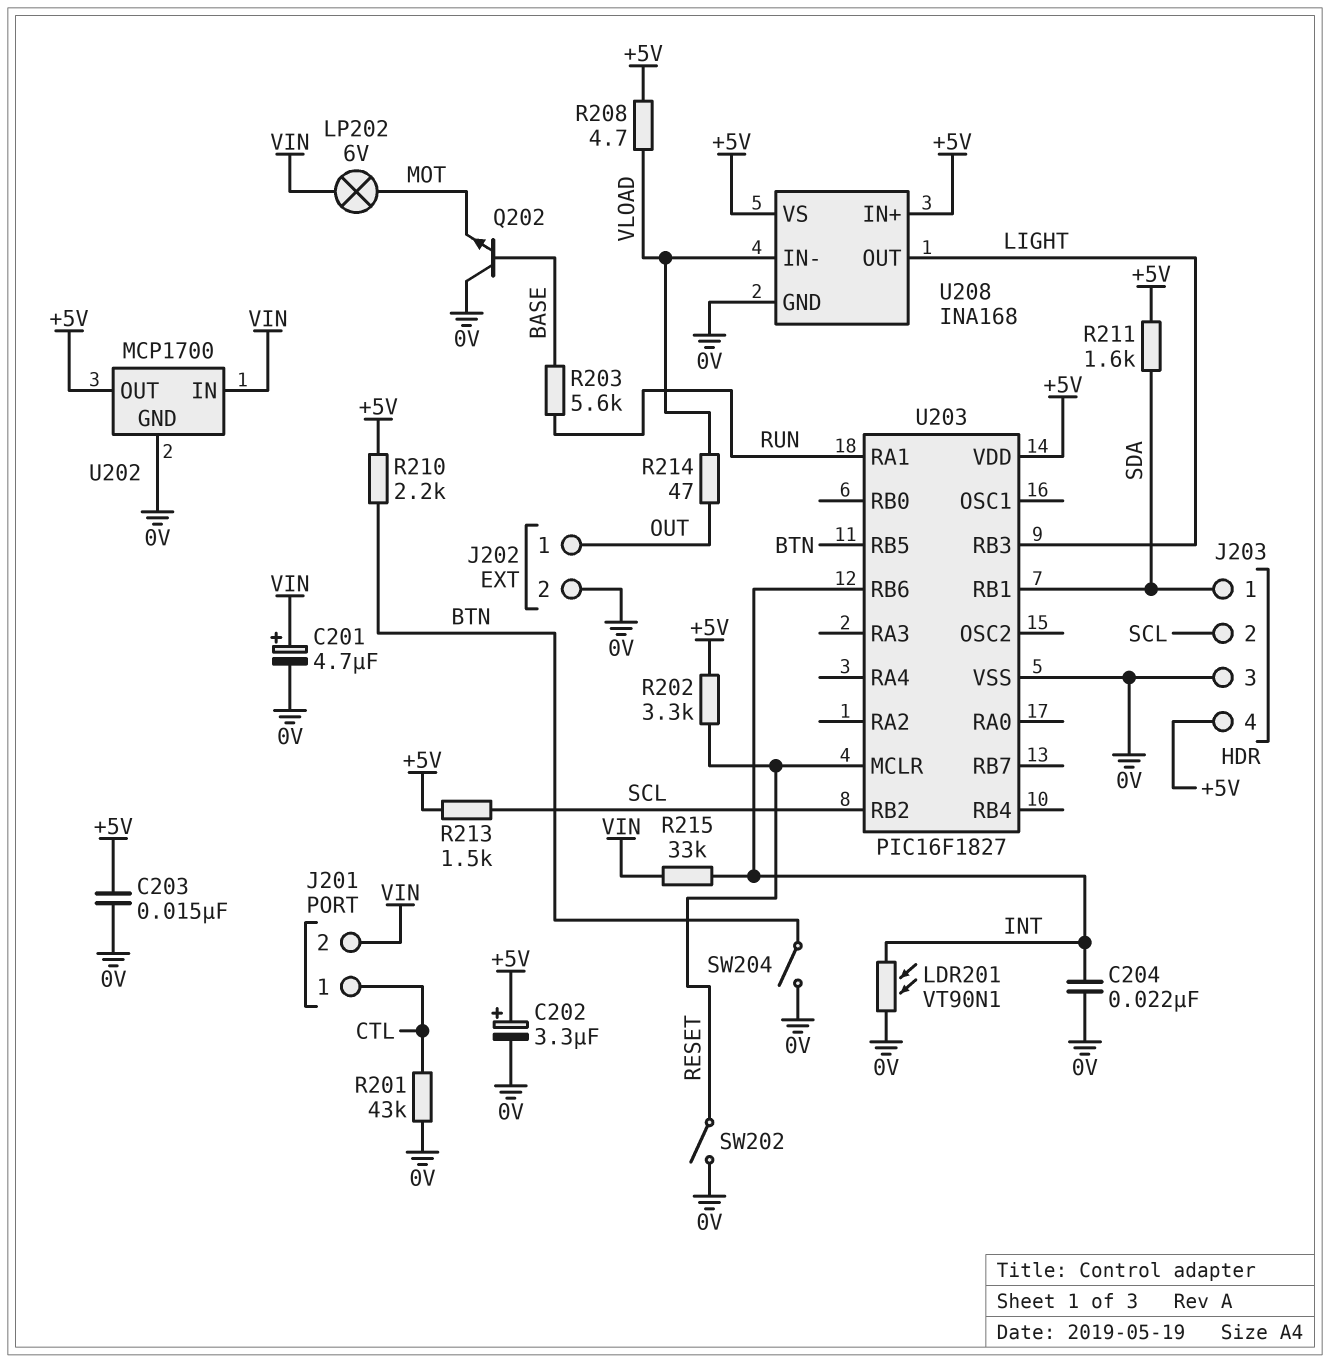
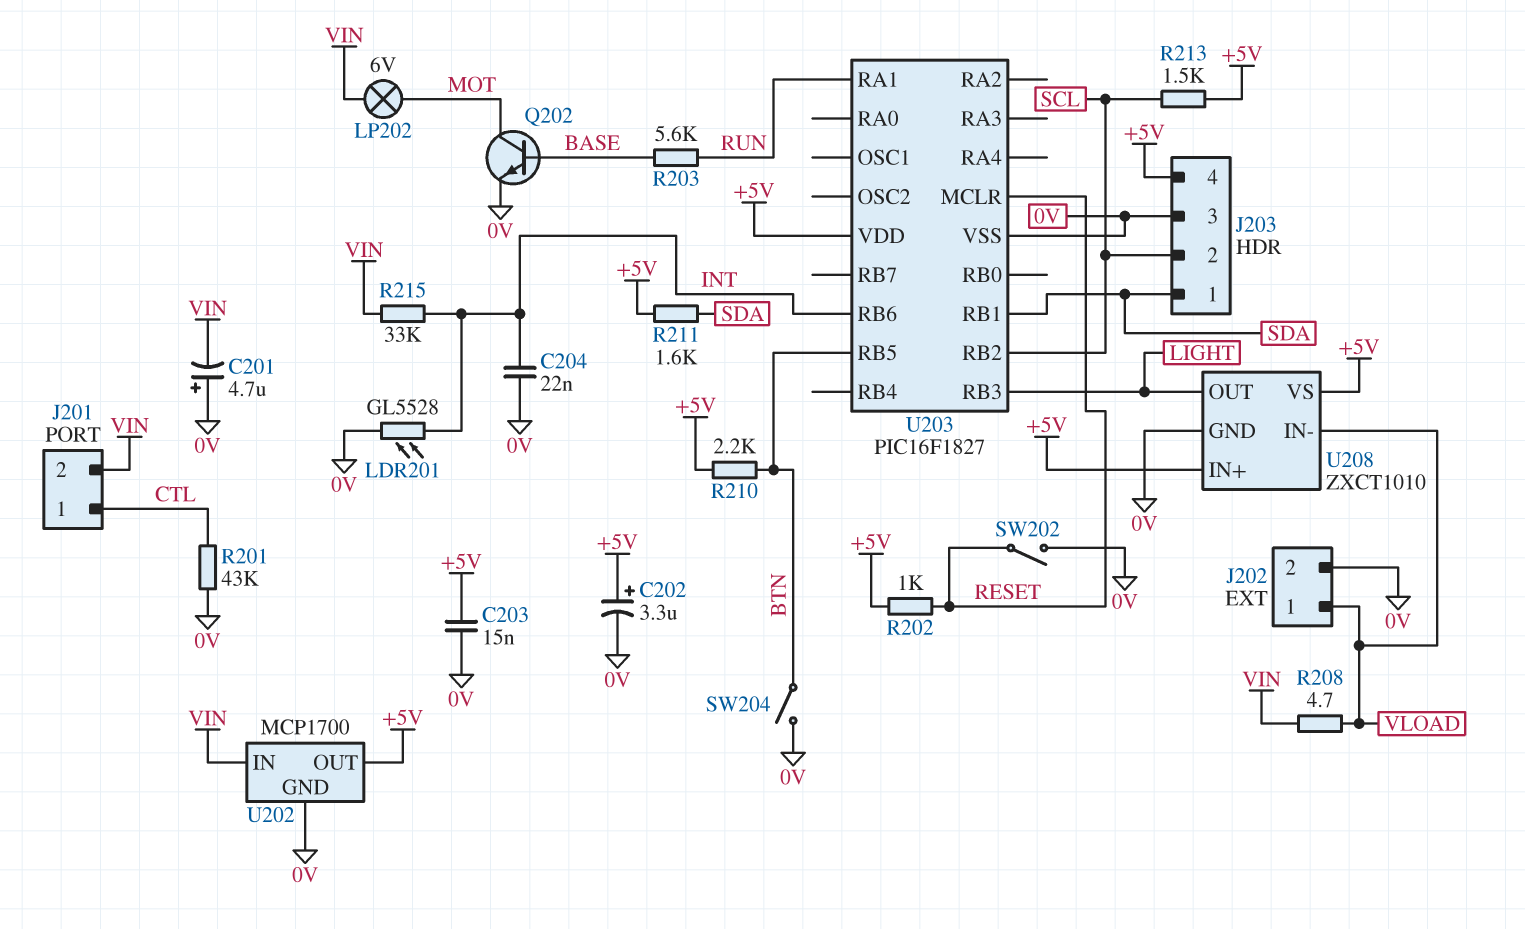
C201: 4.7uF (plus VIN, minus 0V) -> 4.7uF (plus 0V, minus VIN)
J202 pin 1: OUT -> VLOAD
LDR201: VT90N1 (0V, INT) -> GL5528 (0V, INT)
Q202: NPN (B BASE, C 0V, E MOT) -> NPN (B BASE, C MOT, E 0V)
R202: 3.3k (+5V, RESET) -> 1k (+5V, RESET)
R208: 4.7 (+5V, VLOAD) -> 4.7 (VIN, VLOAD)
R214: 47 (OUT, VLOAD) -> none
U208: INA168 -> ZXCT1010

